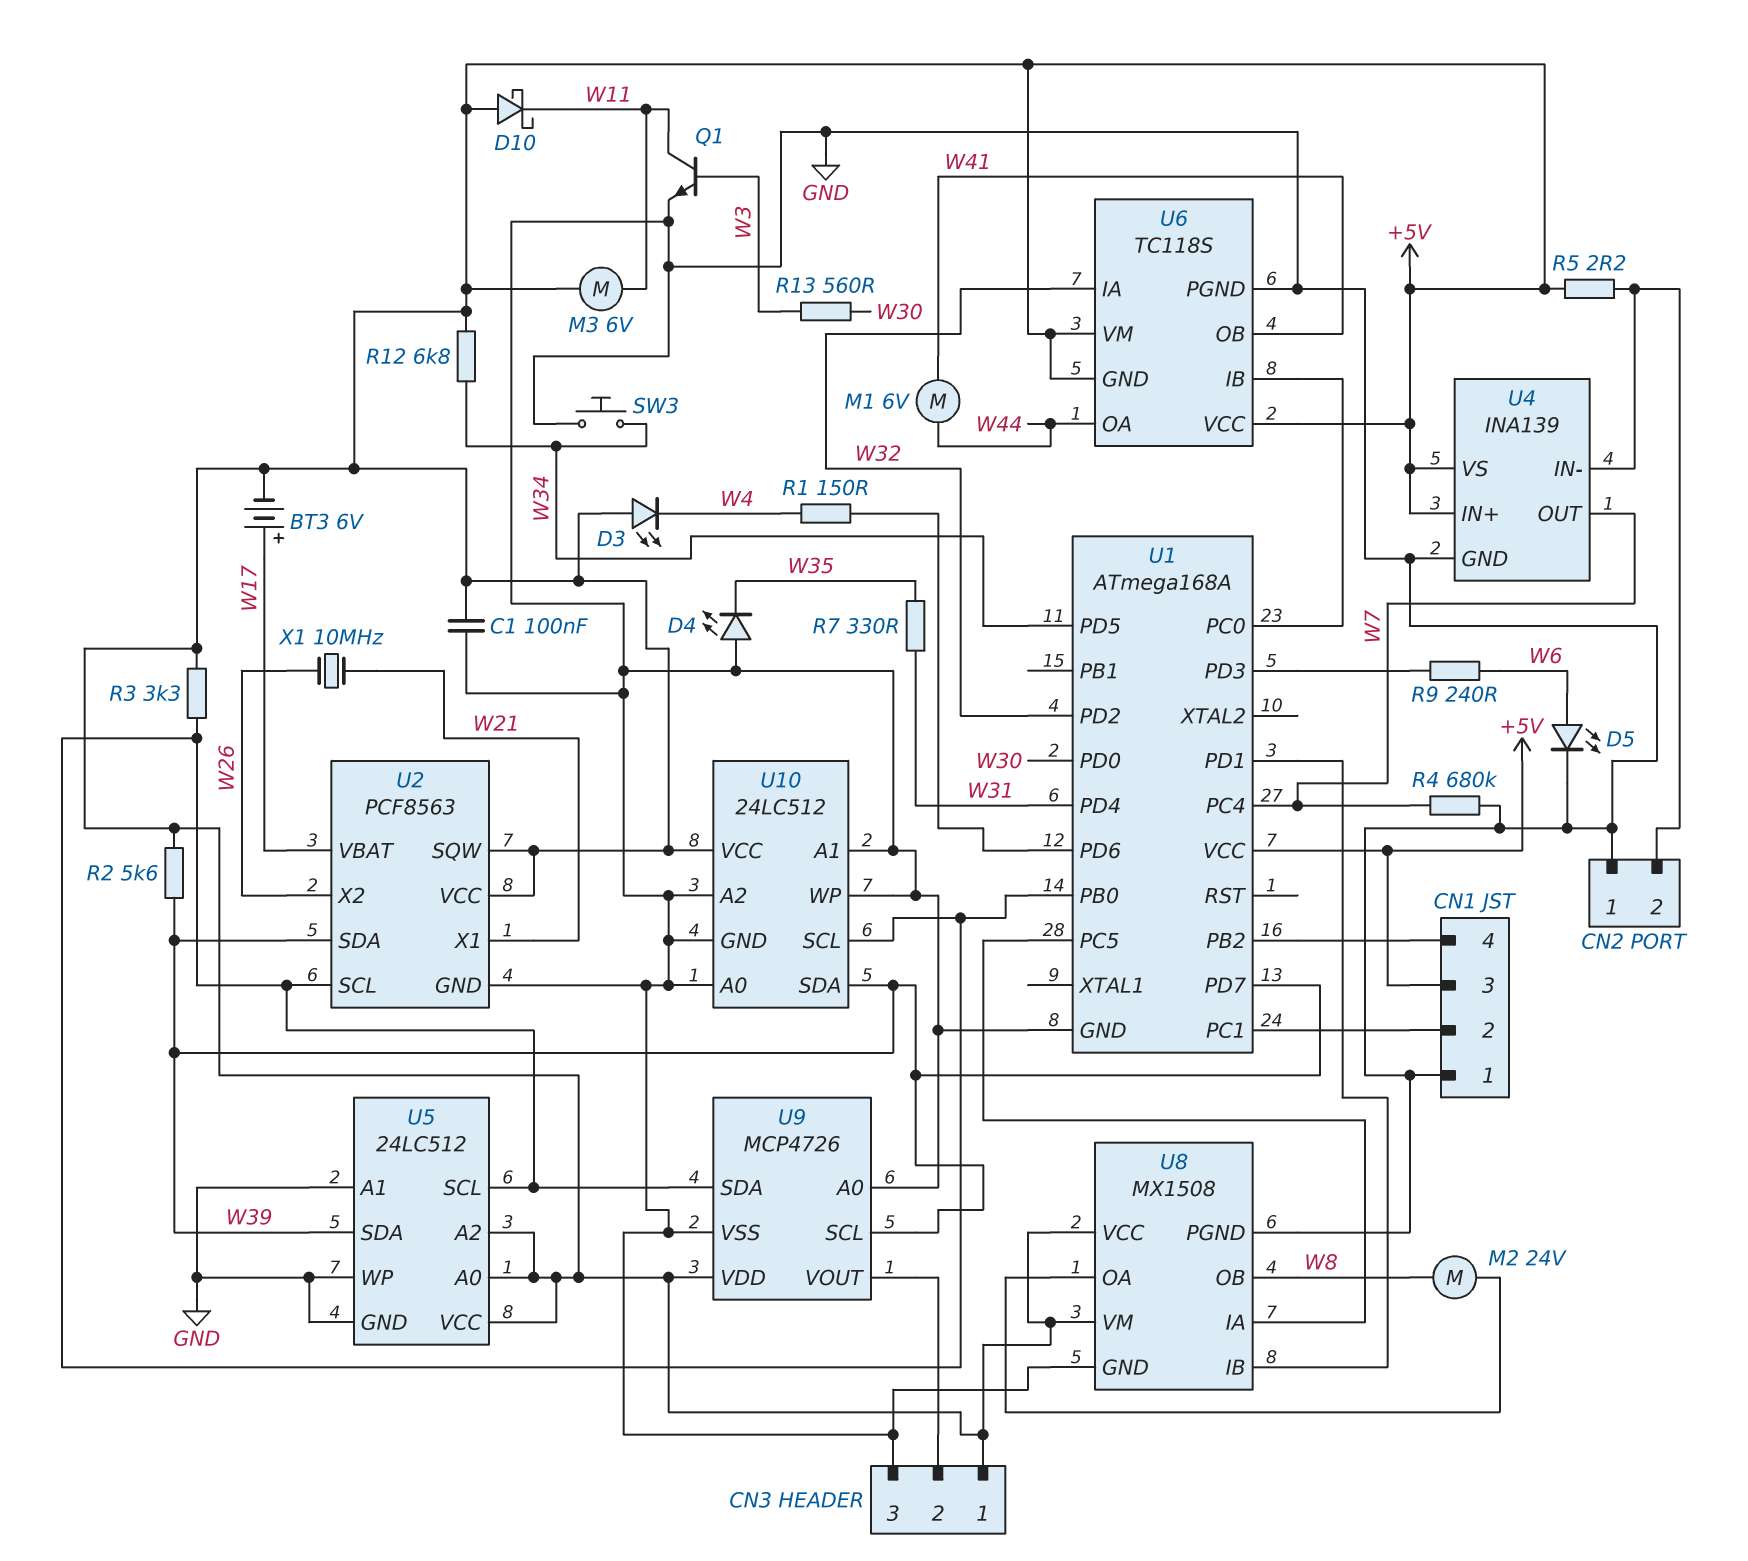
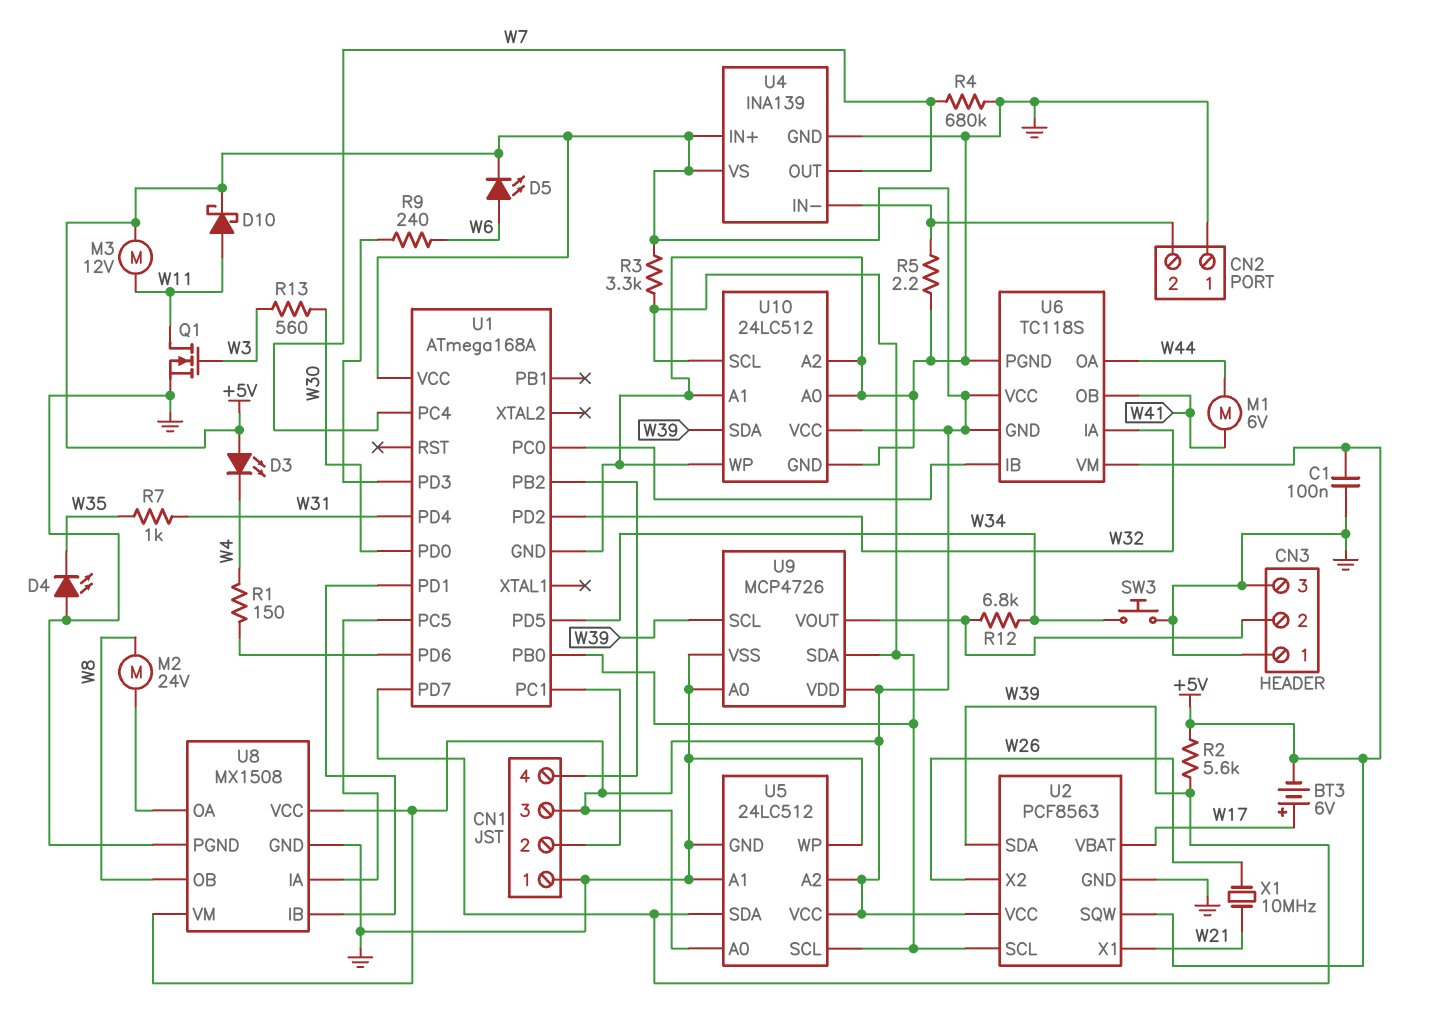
CN3 pin 1: +5V -> GND
D5: LED (A W6, K GND) -> LED (A W6, K +5V)
D10: schottky (A +5V, K W11) -> schottky (A W11, K +5V)
M3: motor 6V (+5V, W11) -> motor 12V (+5V, W11)
Q1: NPN (B W3, C W11, E GND) -> NMOS (G W3, D W11, S GND)
R5: 2.2 (+5V, CN2/2) -> 2.2 (CN2/2, GND)
R7: 330 (W31, W35) -> 1k (W31, W35)
R12: 6.8k (+5V, W34) -> 6.8k (CN3/2, W34)

